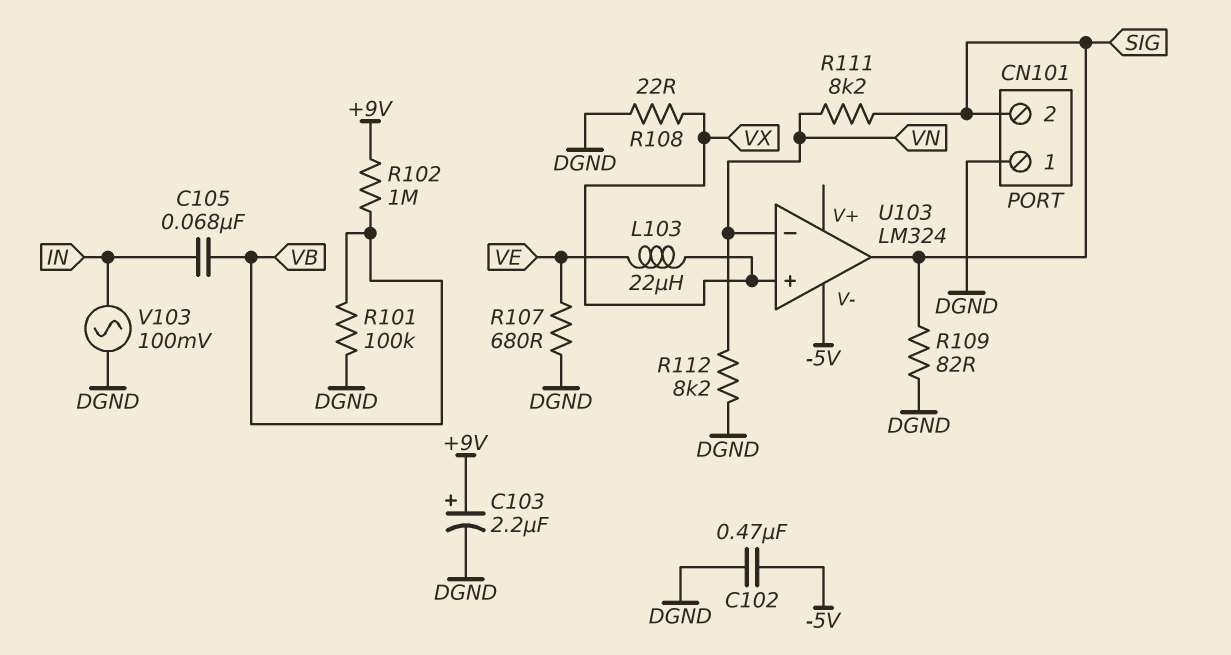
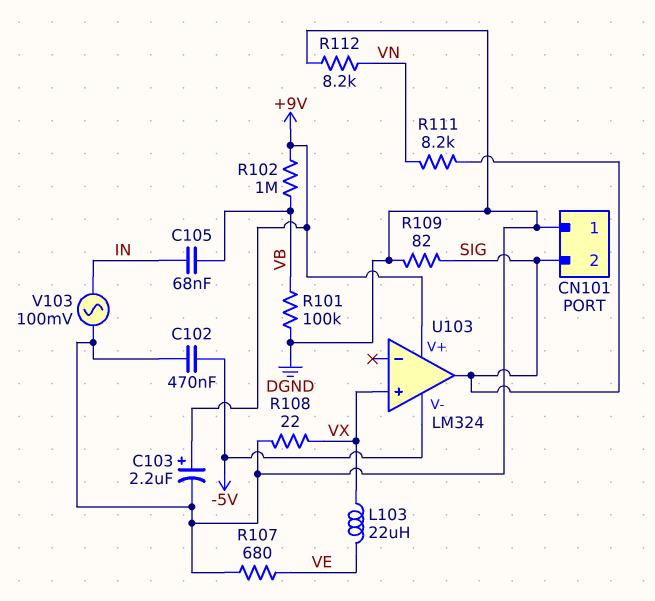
U103 pin V+: none -> +9V
U103 pin in-: VN -> none

